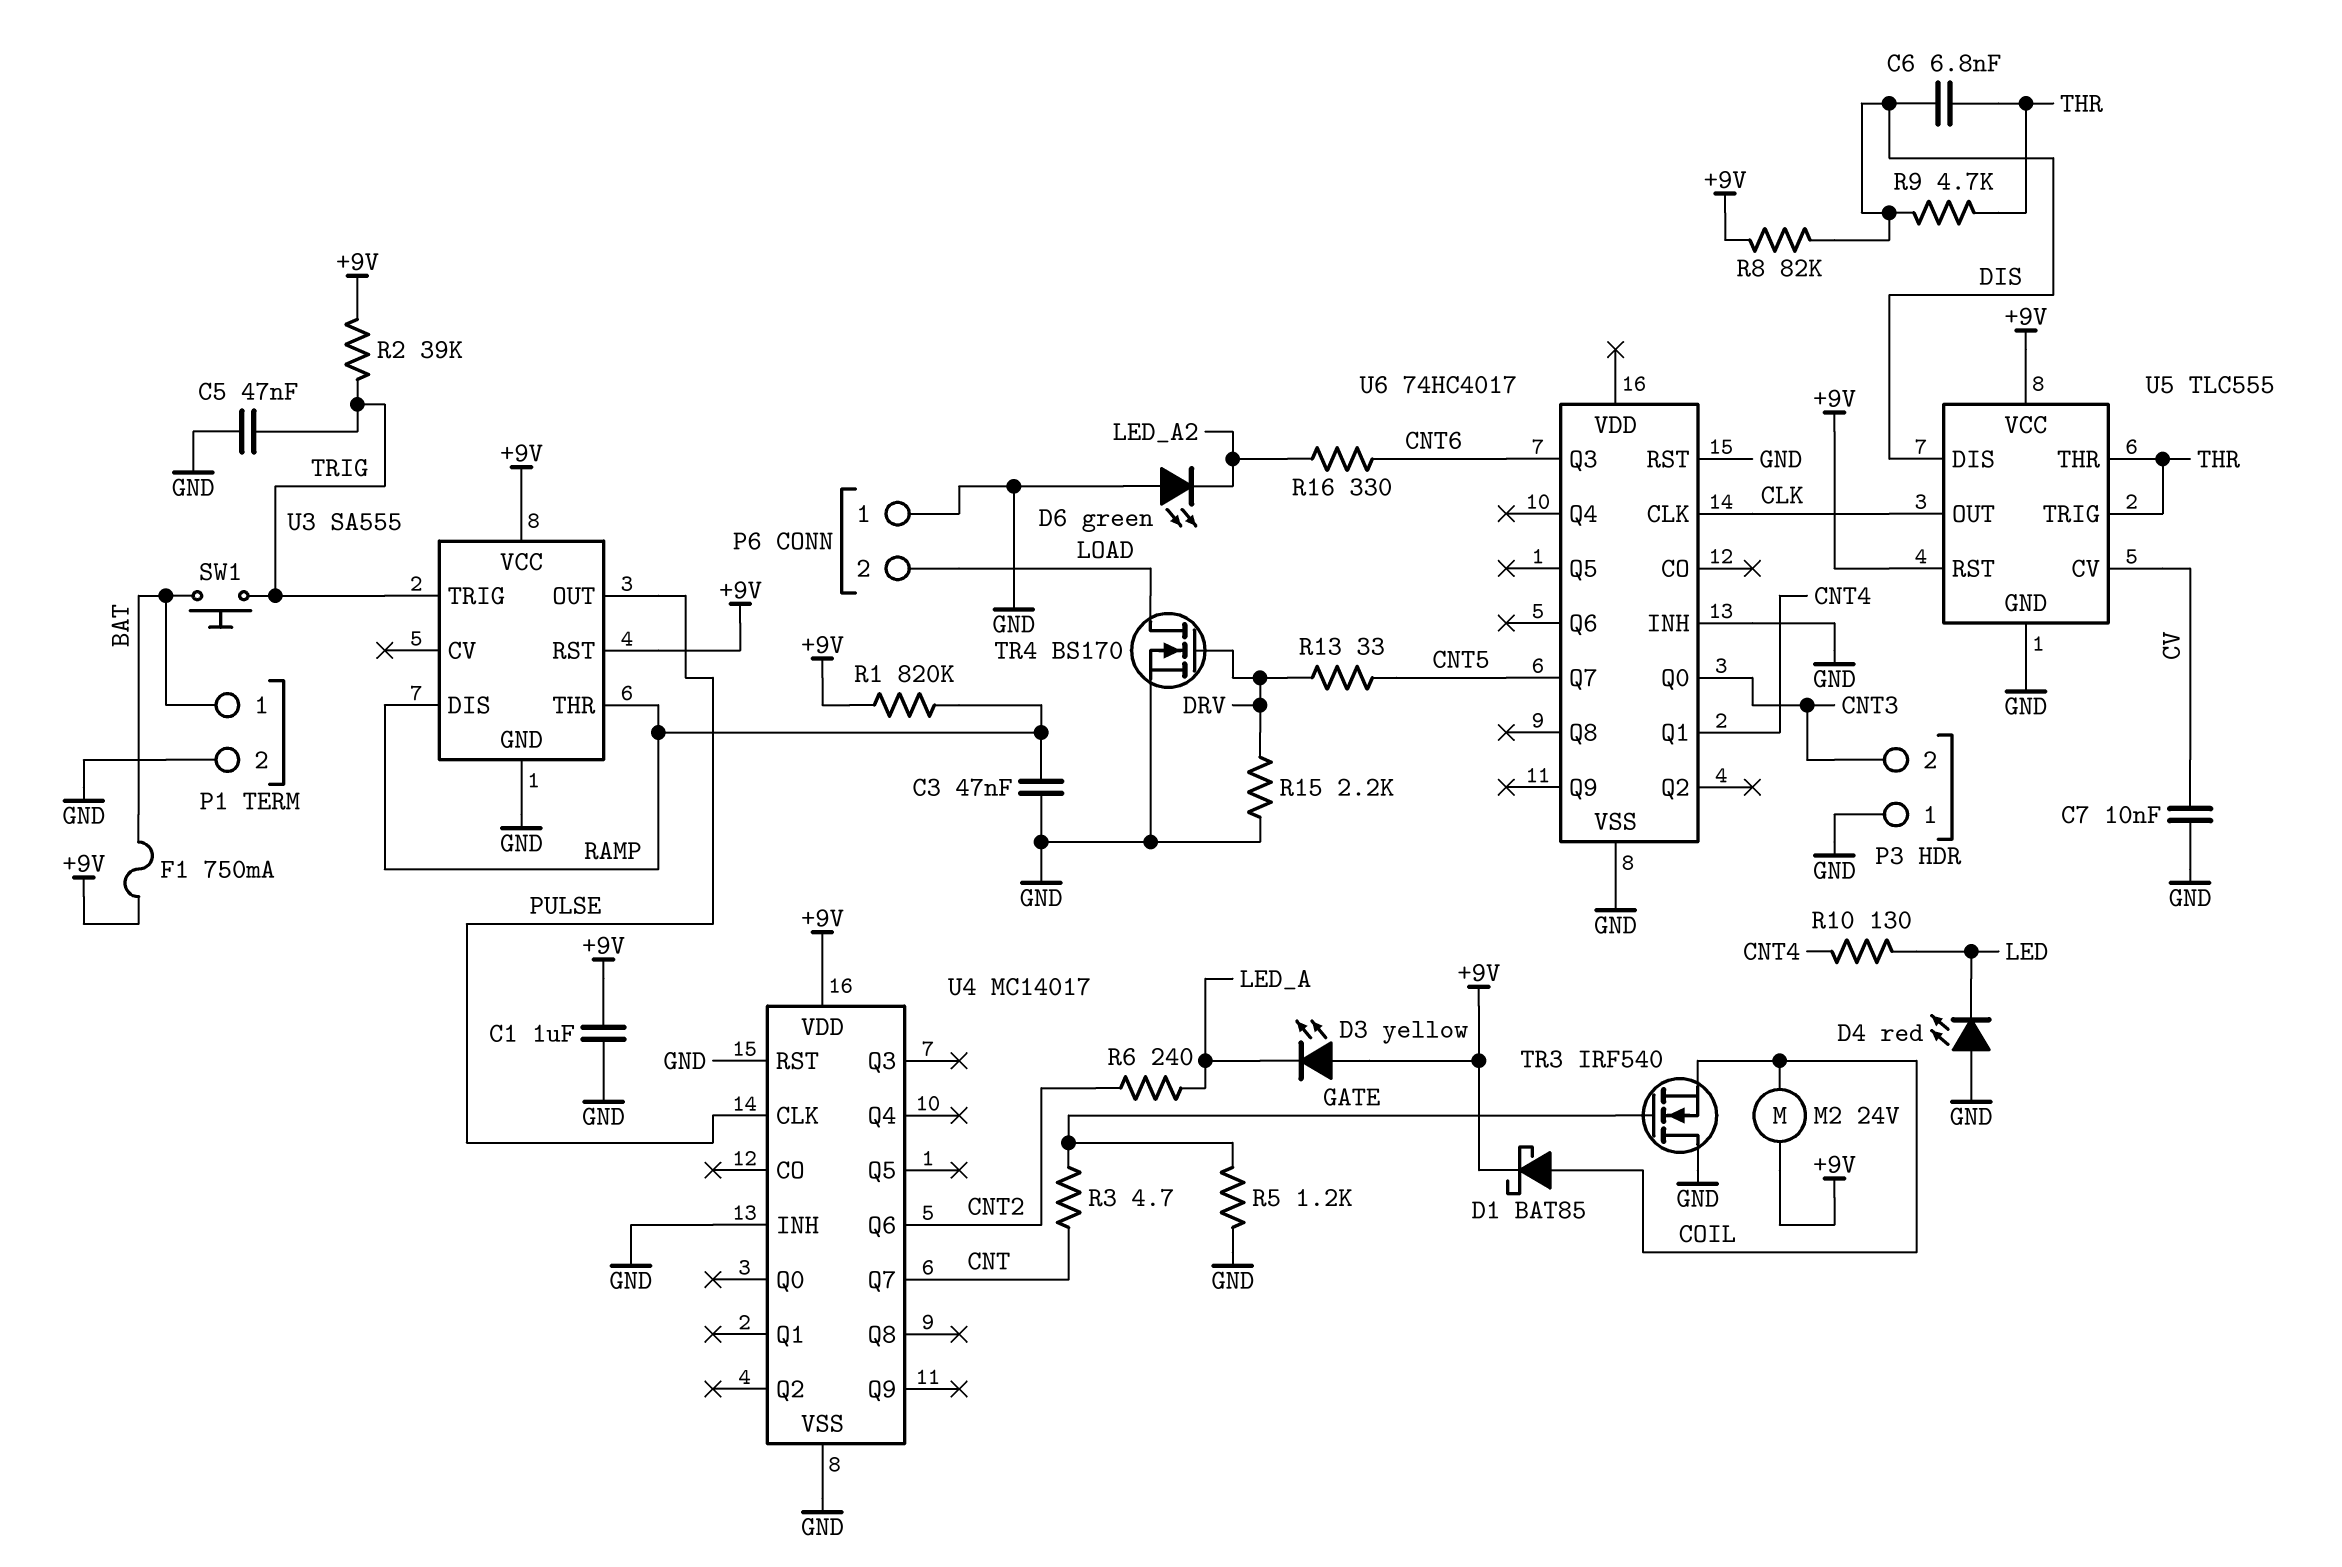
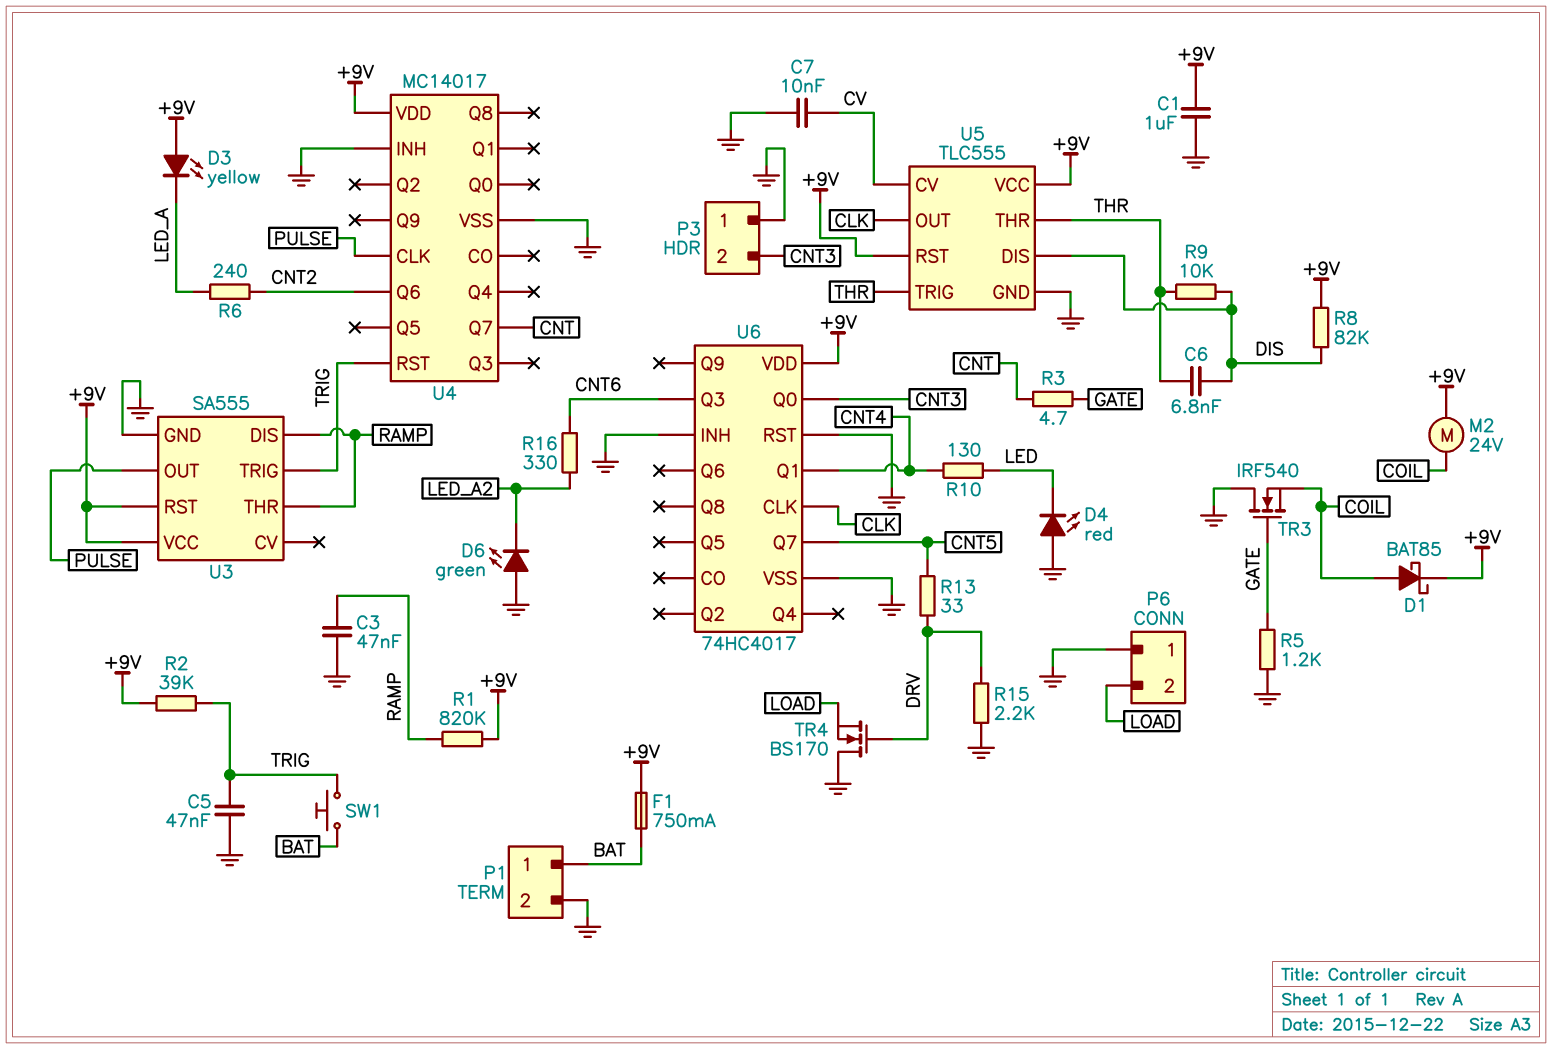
R9: 4.7k (DIS, THR) -> 10k (DIS, THR)
TR4: NMOS BS170 (G DRV, D LOAD, S GND) -> NMOS BS170 (G DRV, D GND, S LOAD)
U4 pin RST: GND -> TRIG
U6 pin VDD: none -> +9V

